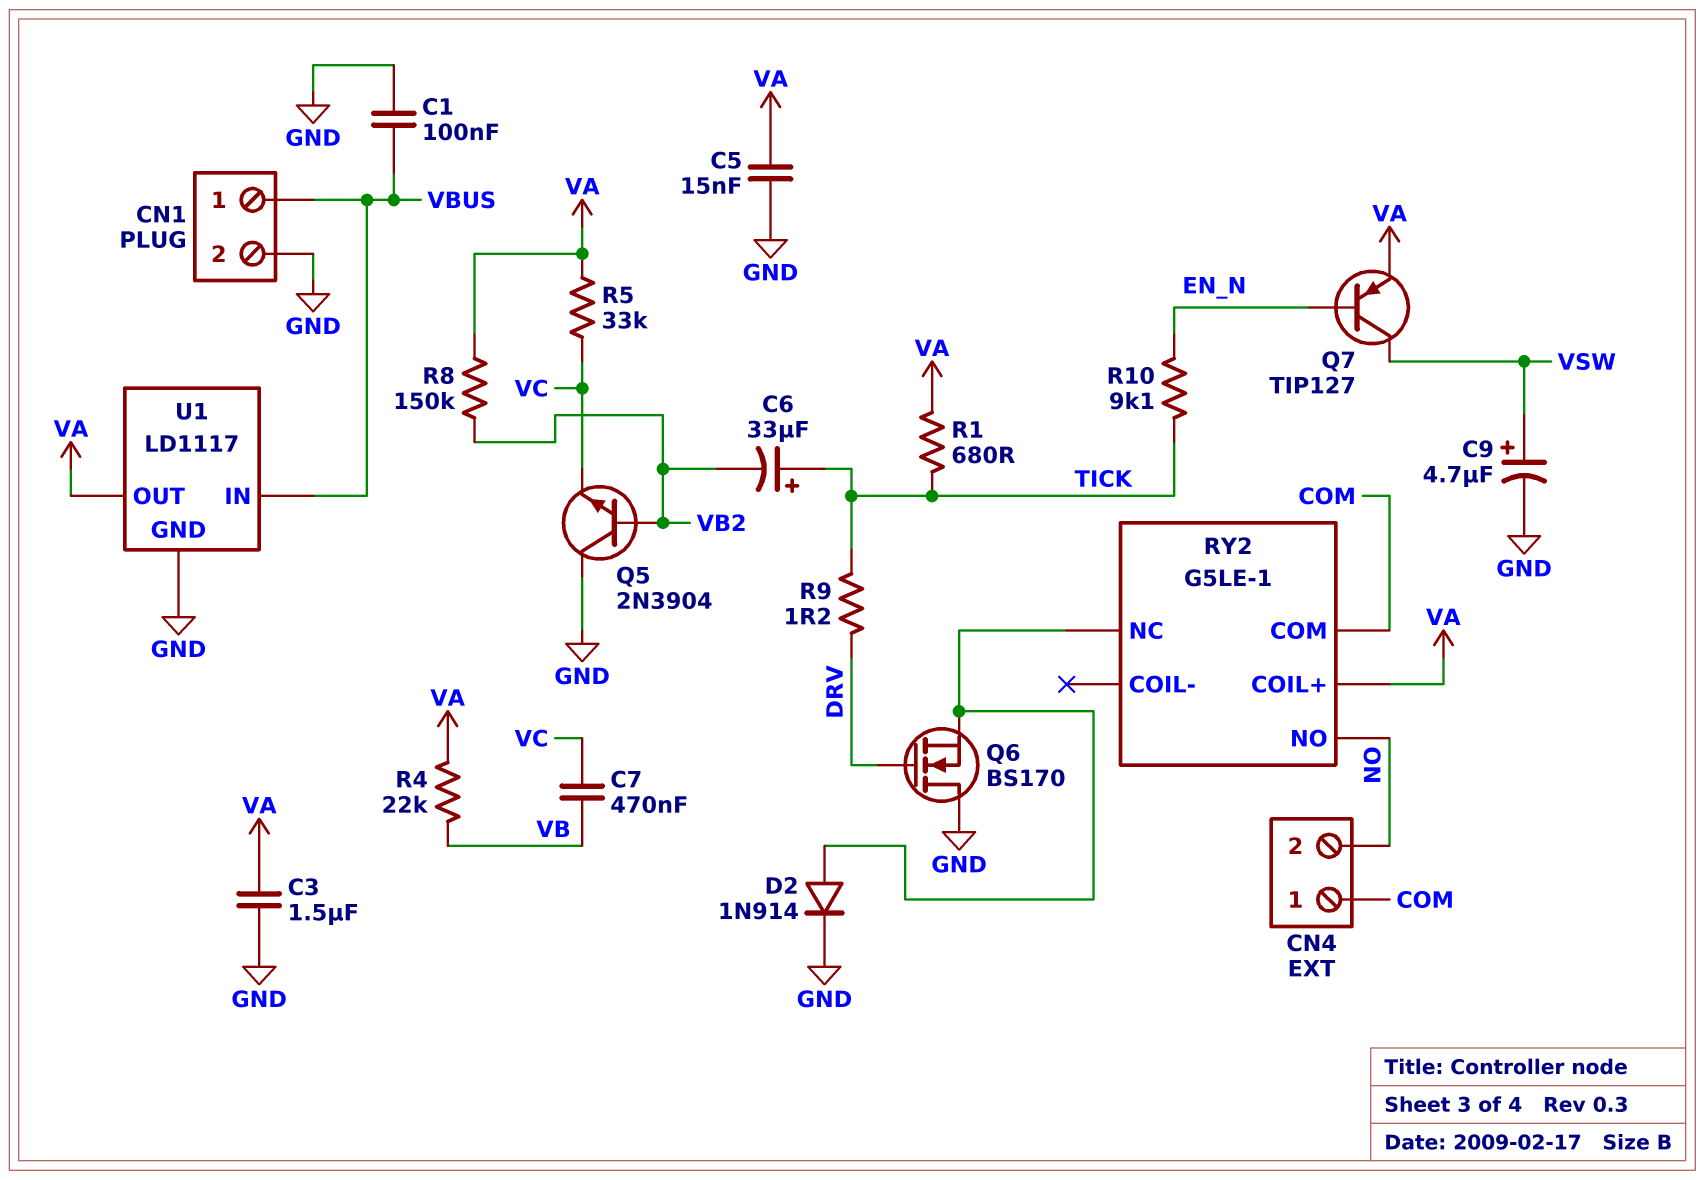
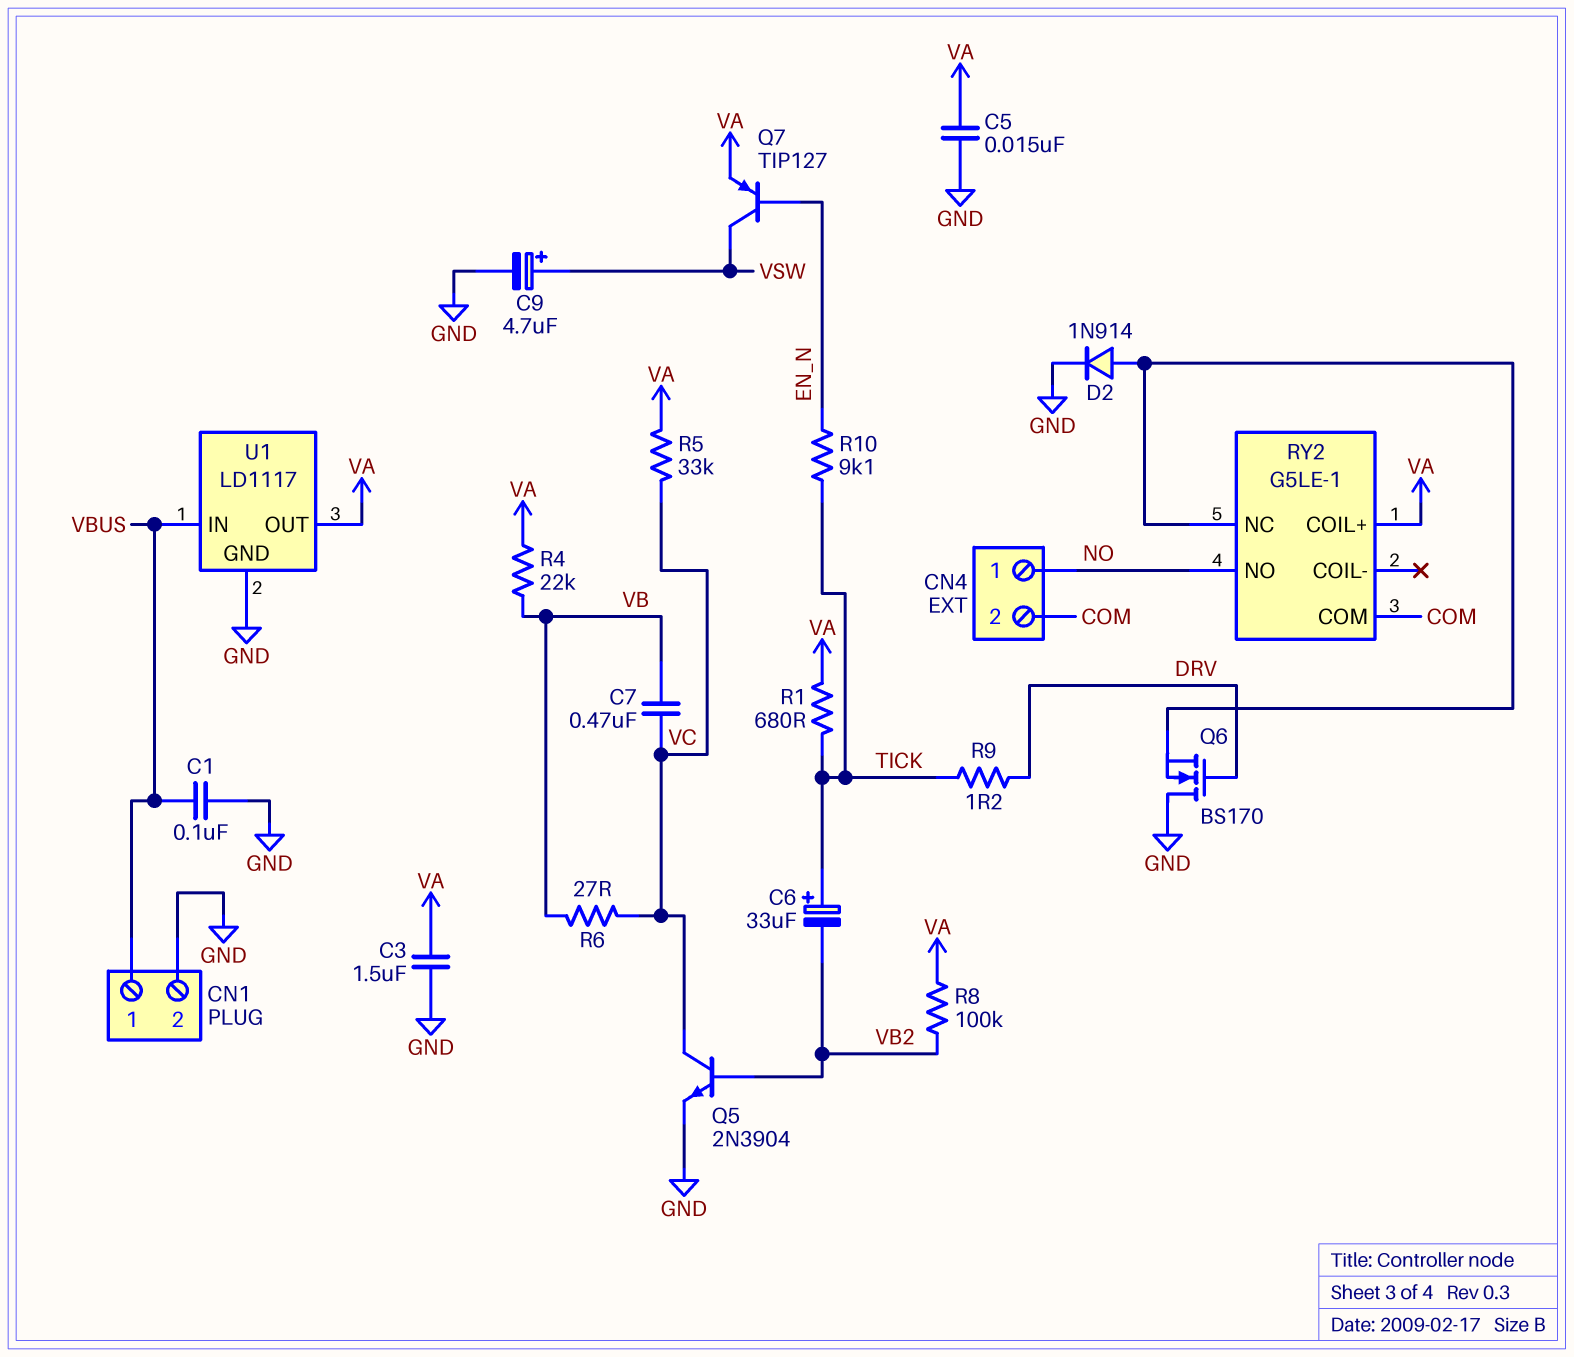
CN4 pin 1: COM -> NO
CN4 pin 2: NO -> COM
Q5: NPN 2N3904 (B VB2, C GND, E VC) -> NPN 2N3904 (B VB2, C VC, E GND)
R6: none -> 27 (VB, VC)
R8: 150k (VA, VB2) -> 100k (VA, VB2)

